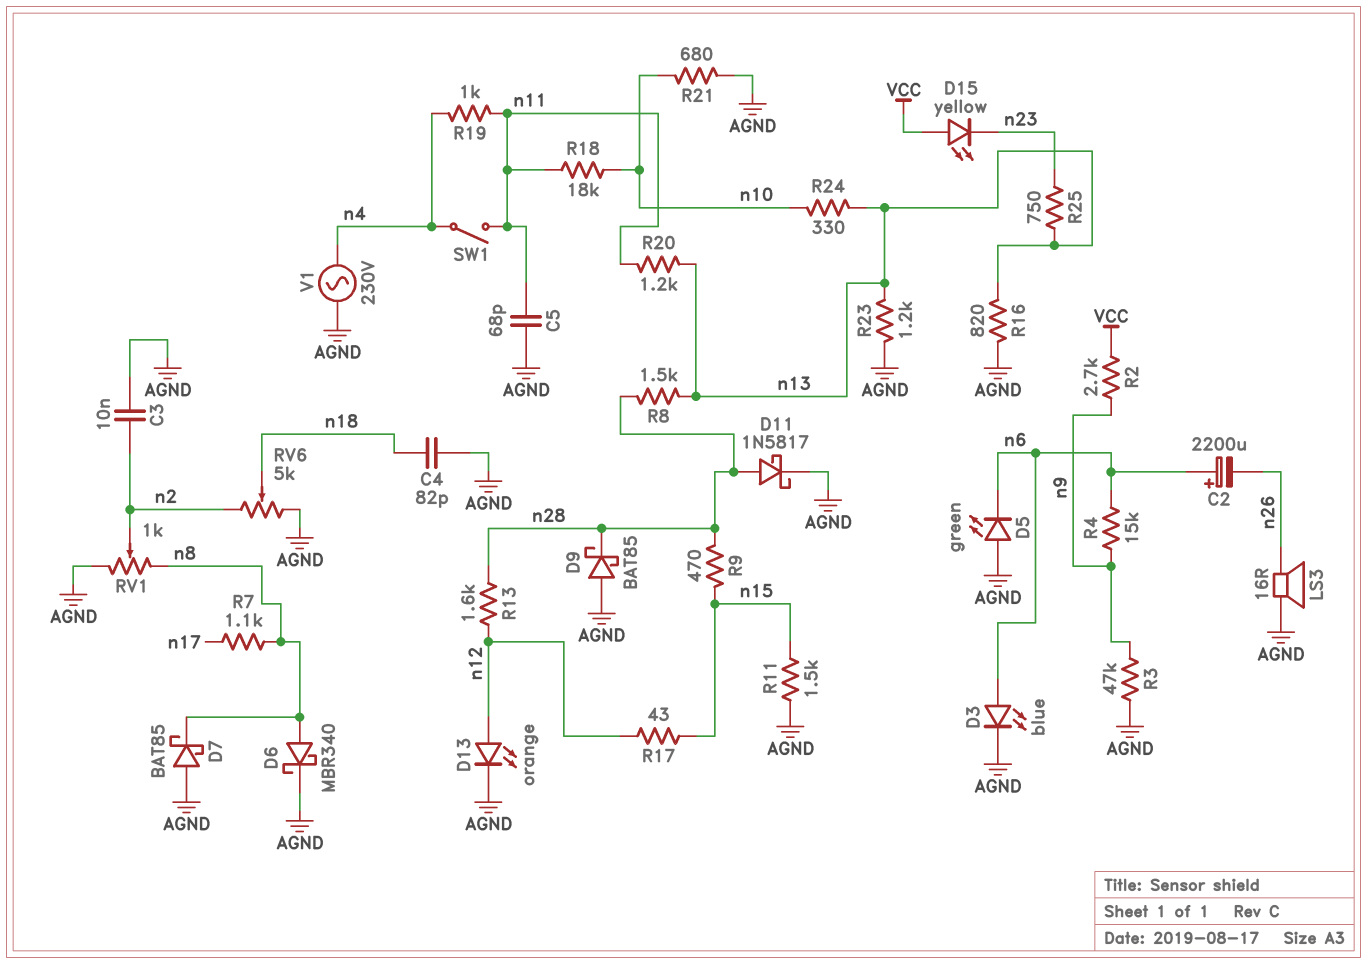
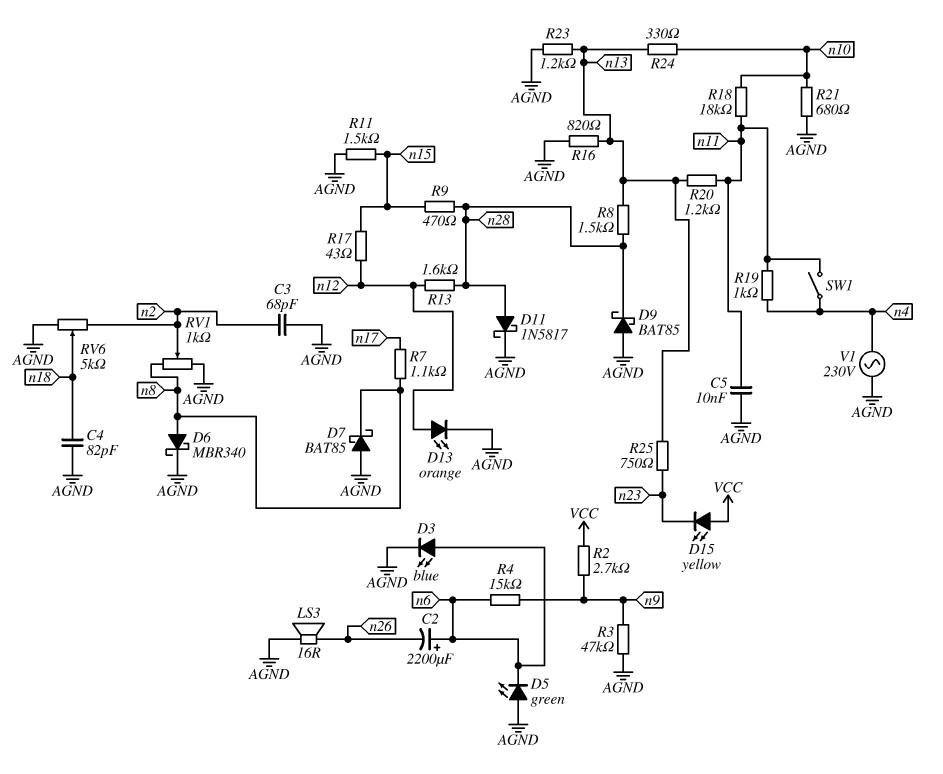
C3: 10nF (AGND, n2) -> 68pF (AGND, n2)
C5: 68pF (AGND, n11) -> 10nF (AGND, n11)

